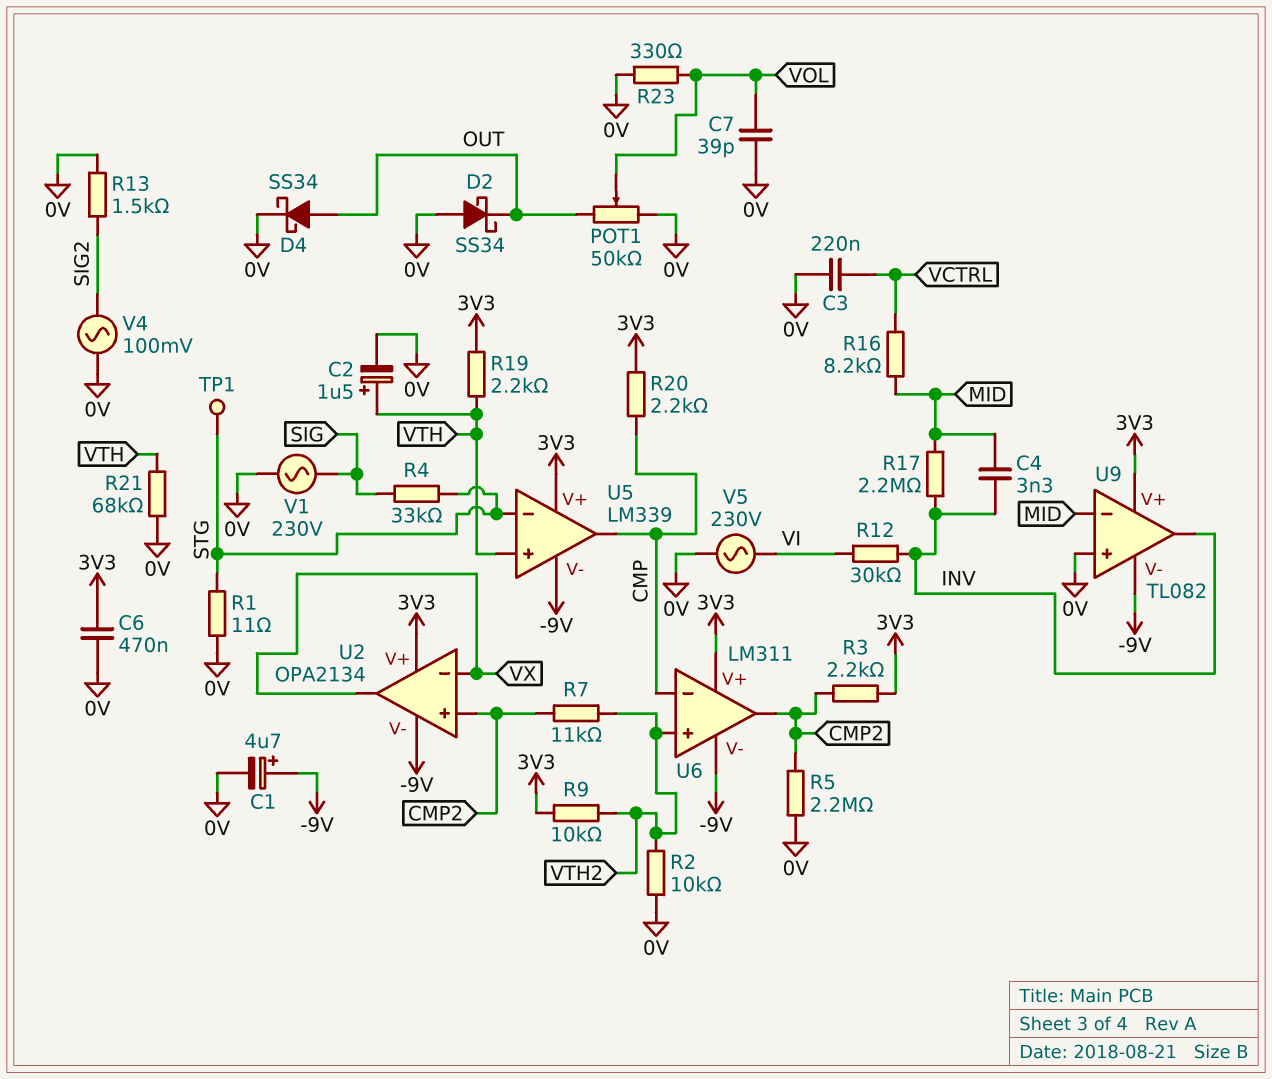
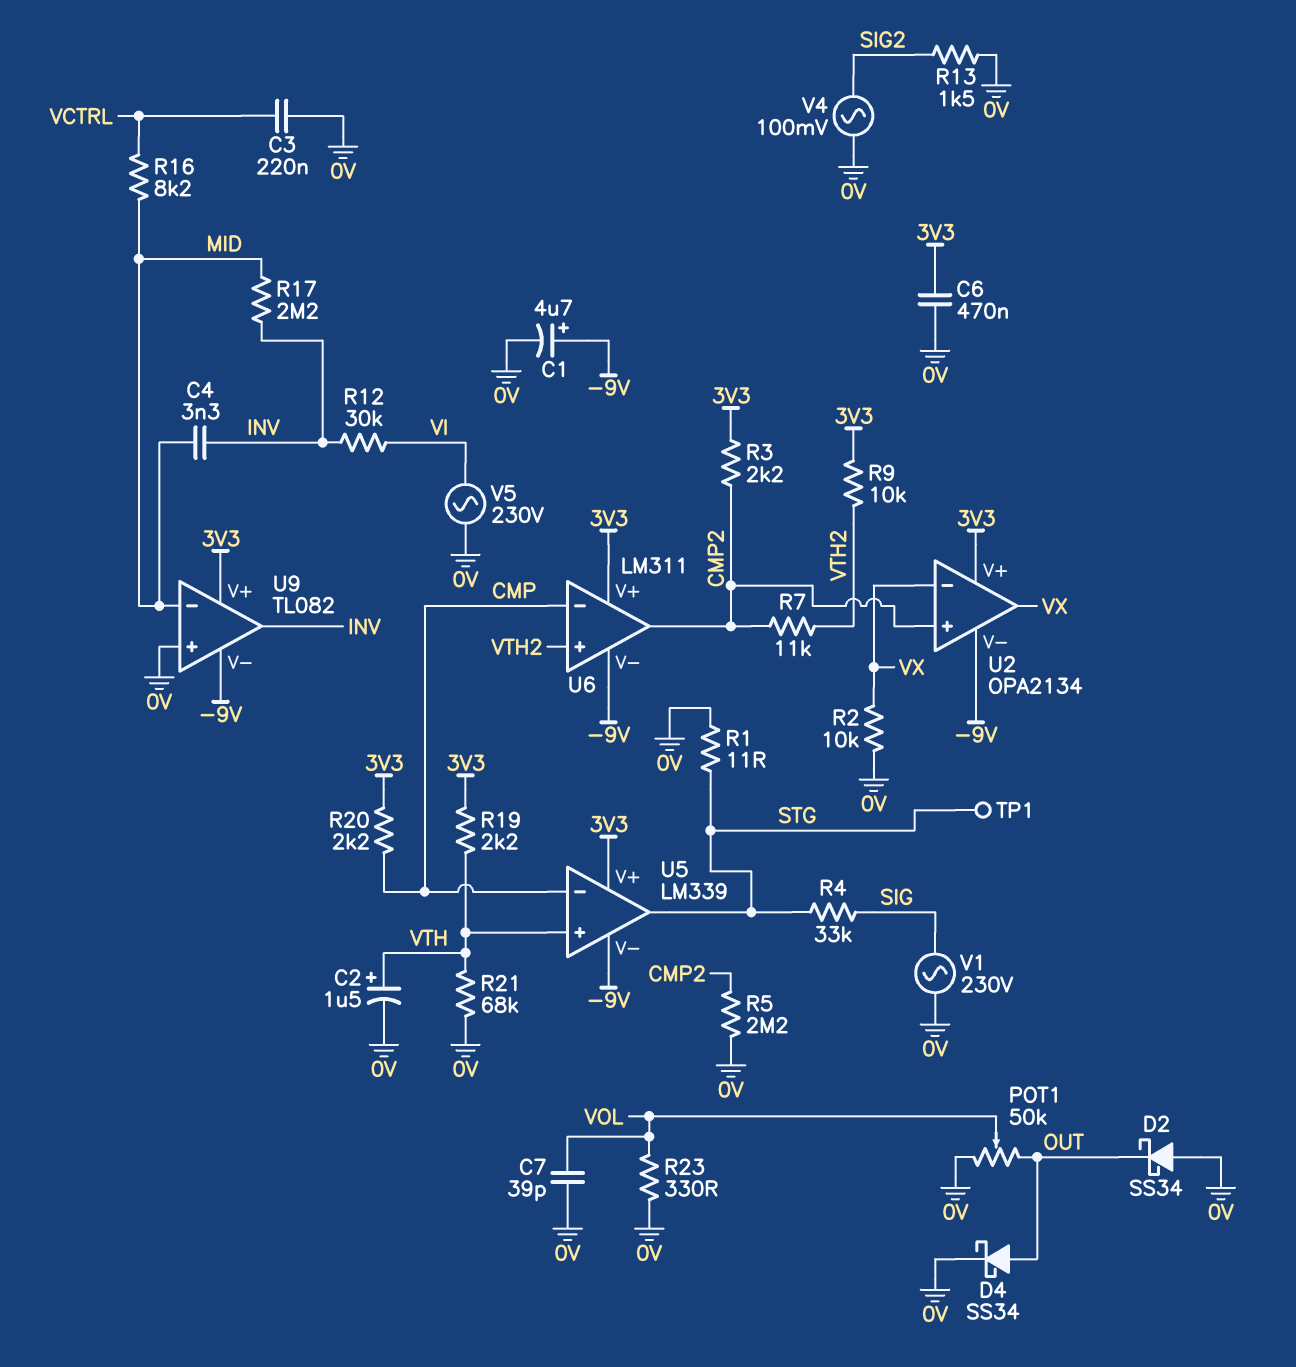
R2: 10k (0V, VTH2) -> 10k (0V, VX)
U5 pin in-: STG -> CMP
U5 pin out: CMP -> STG

